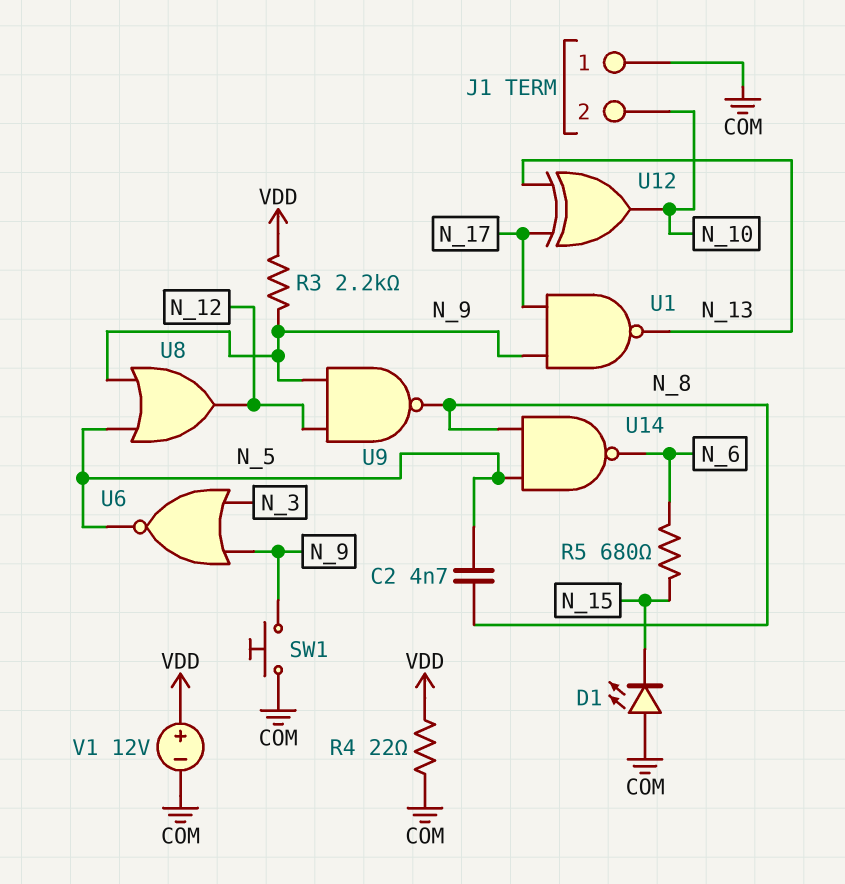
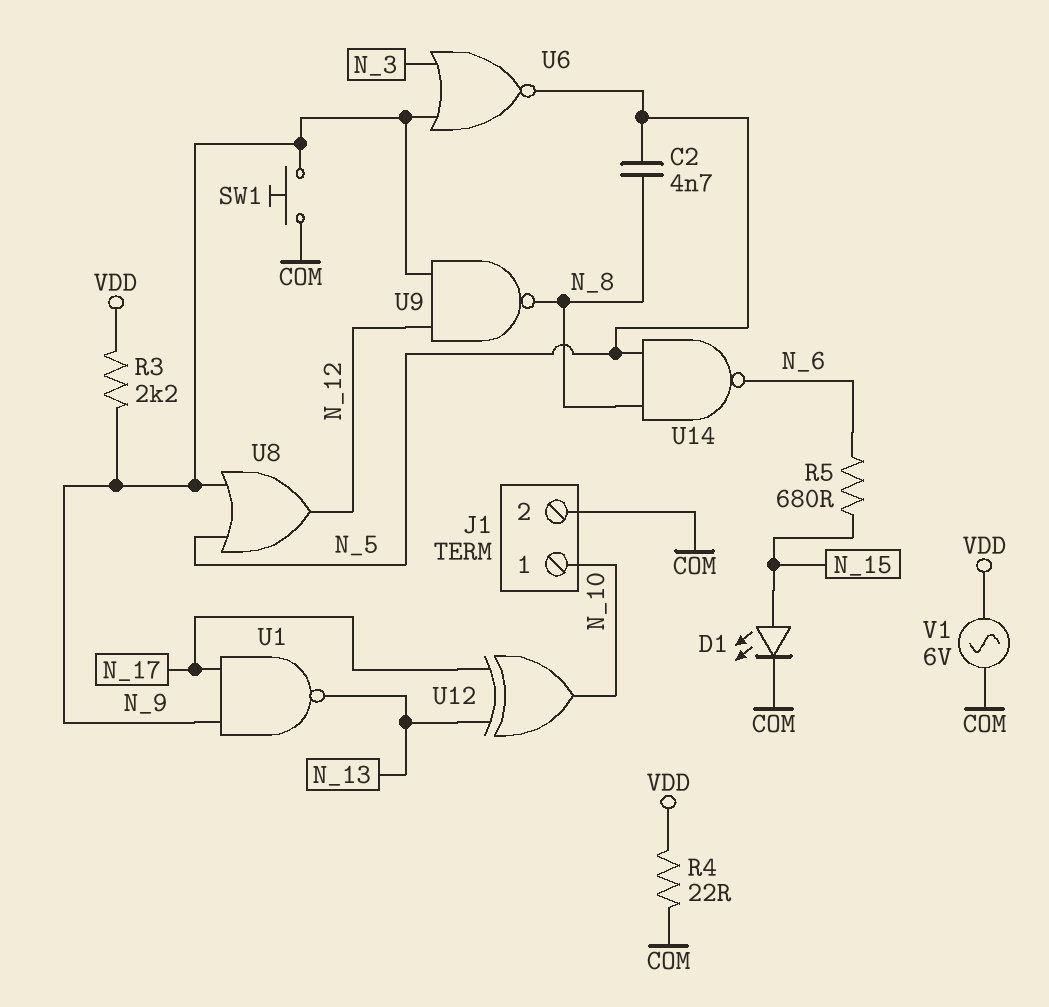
D1: LED (A COM, K N_15) -> LED (A N_15, K COM)
J1 pin 1: COM -> N_10
J1 pin 2: N_10 -> COM
V1: 12V (plus VDD, minus COM) -> AC 6V (COM, VDD)

